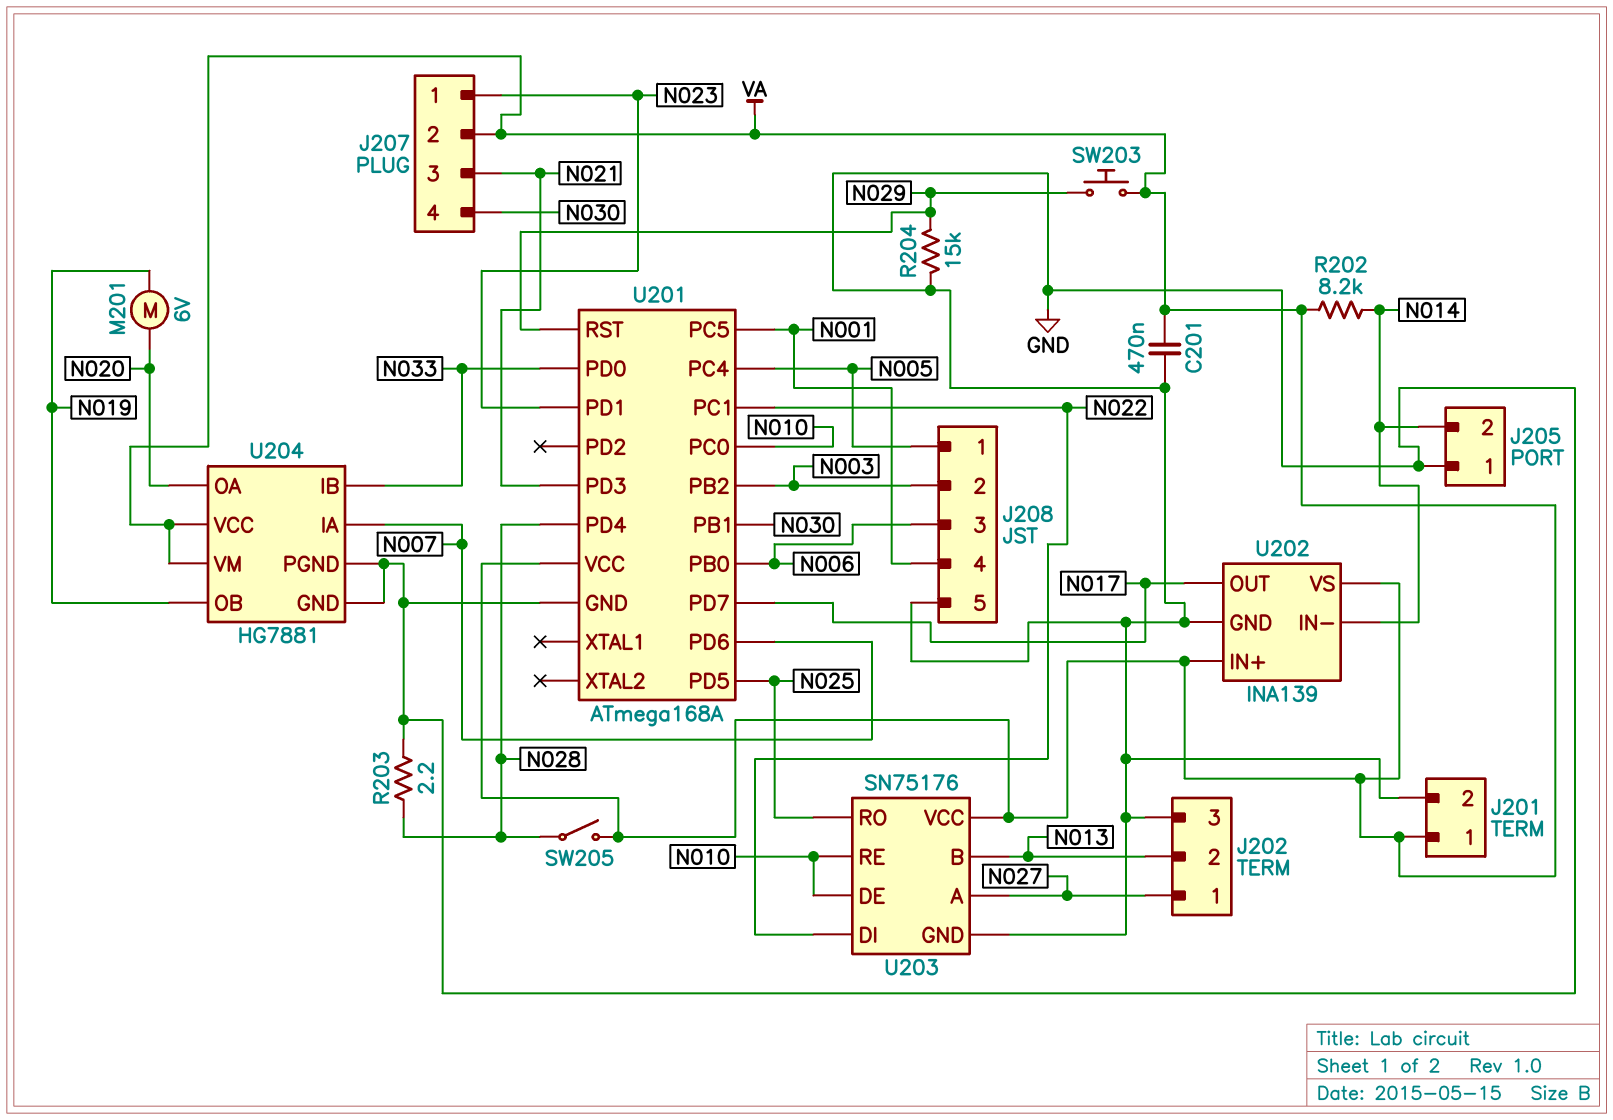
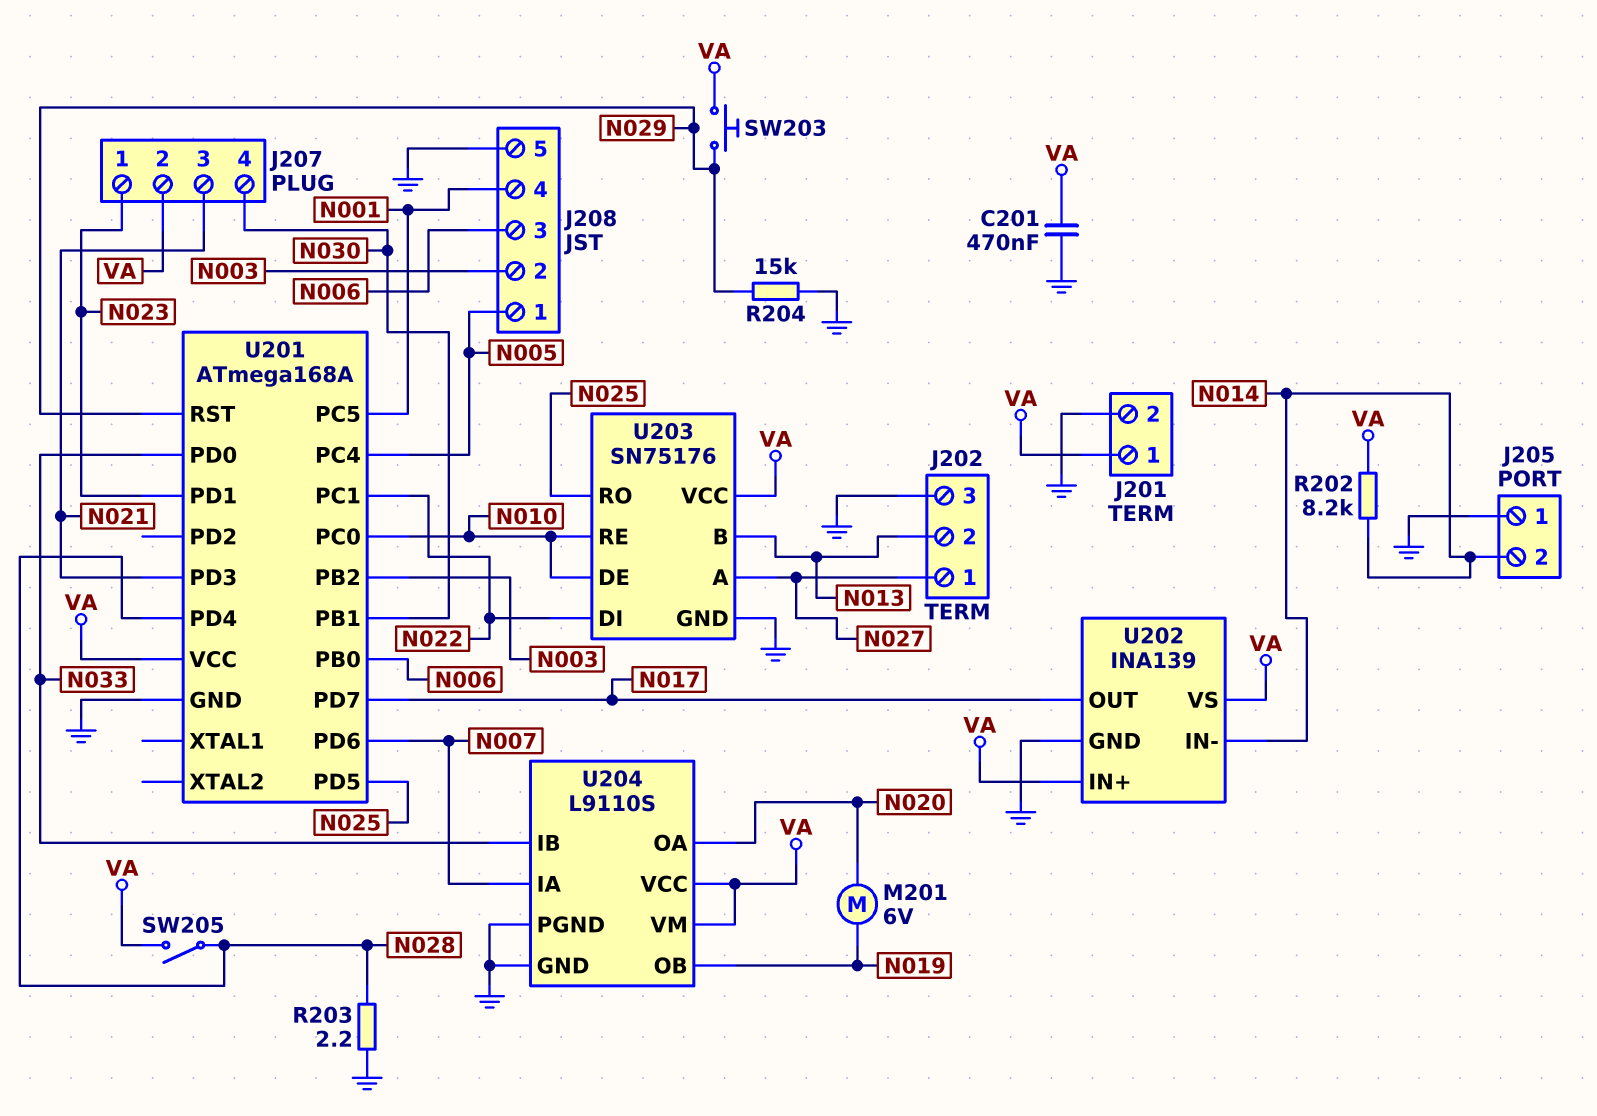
U204: HG7881 -> L9110S

